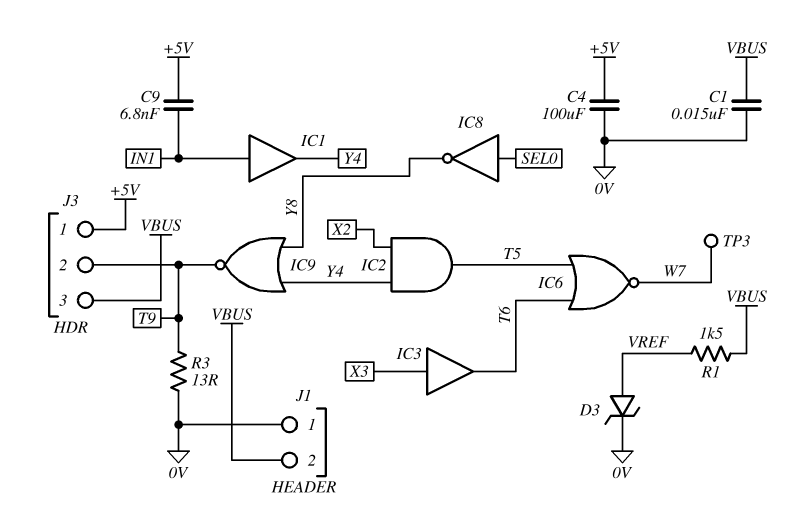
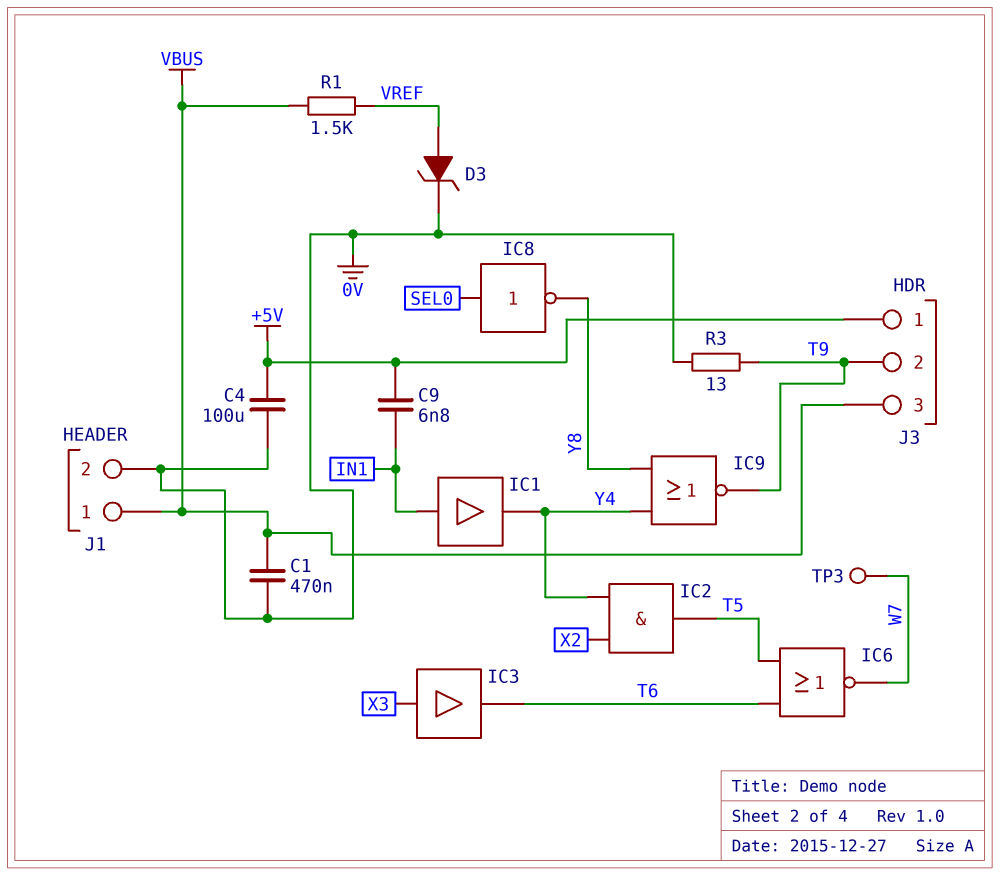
C1: 15nF (0V, VBUS) -> 470nF (0V, VBUS)
J1 pin 1: 0V -> VBUS
J1 pin 2: VBUS -> 0V

